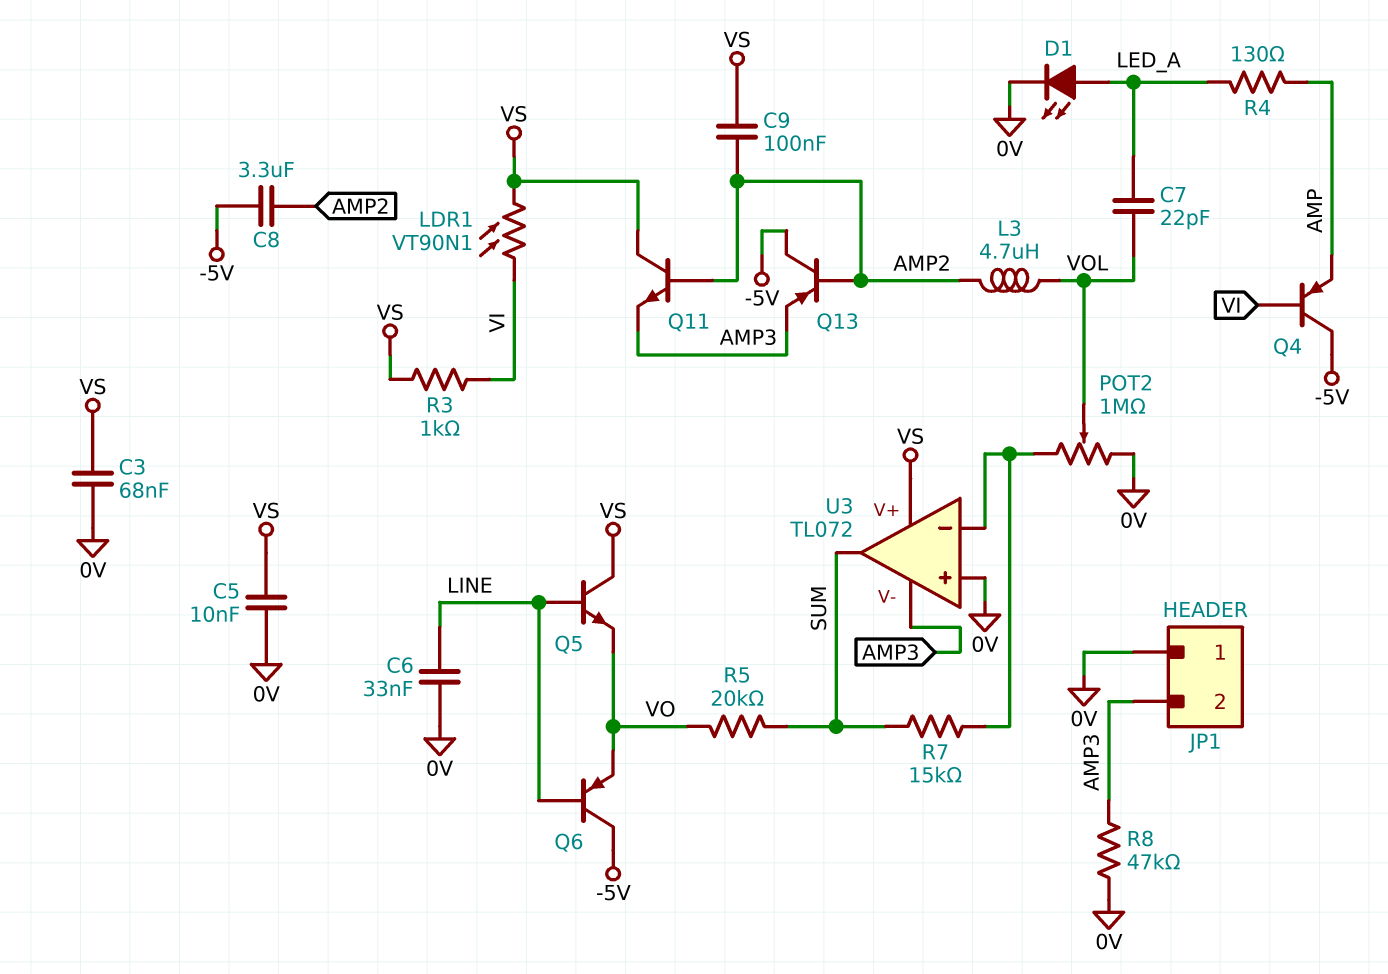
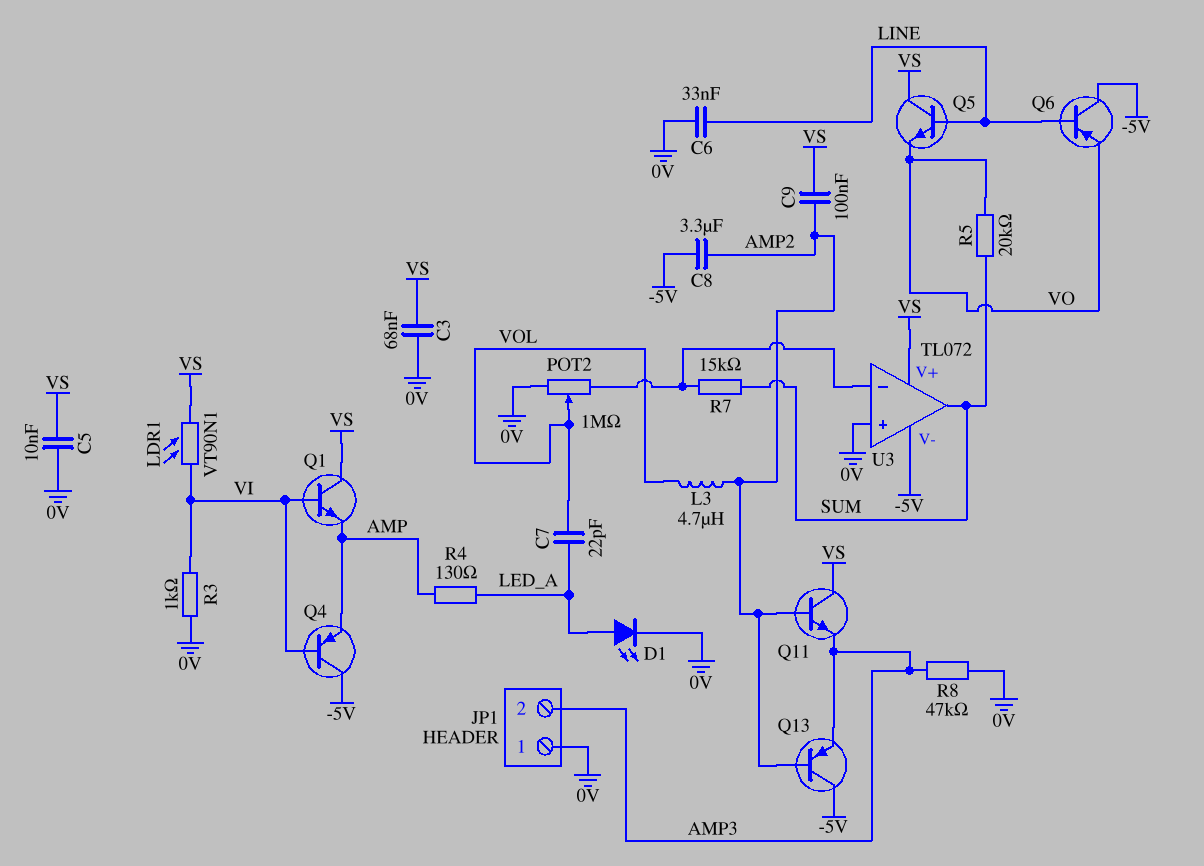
Q1: none -> NPN (B VI, C VS, E AMP)
R3: 1k (VI, VS) -> 1k (0V, VI)
U3 pin V-: AMP3 -> -5V

